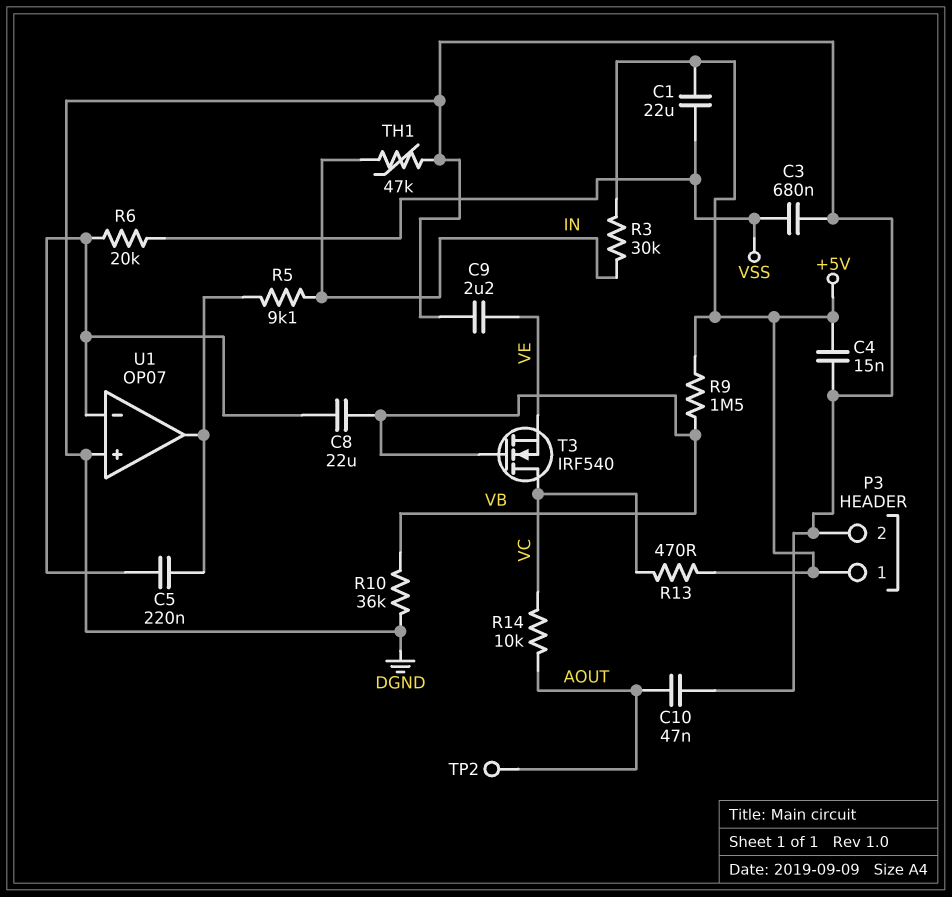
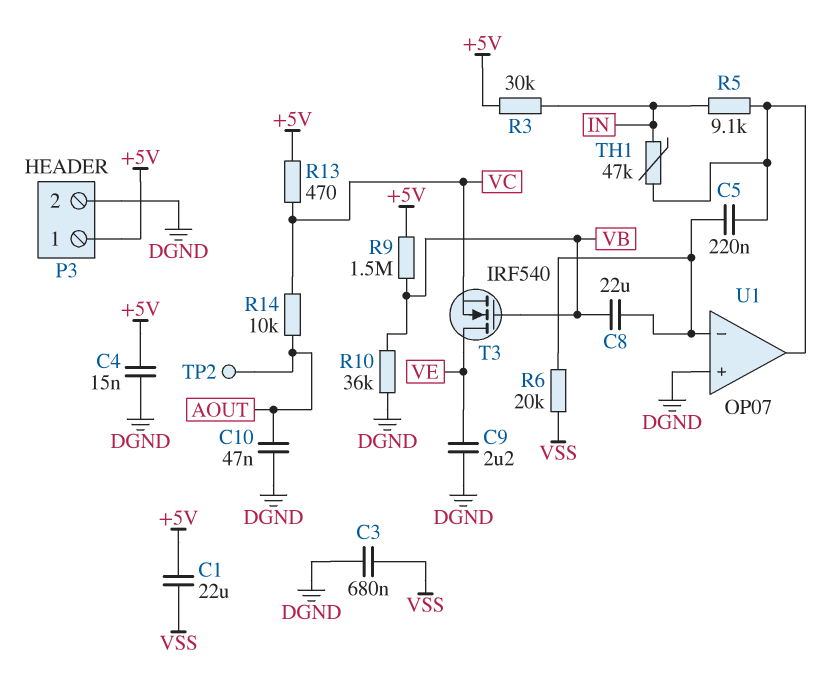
T3: NMOS IRF540 (G VB, D VC, S VE) -> NMOS IRF540 (G VB, D VE, S VC)
TH1: 47k (DGND, IN) -> 47k (IN, U1/out)

